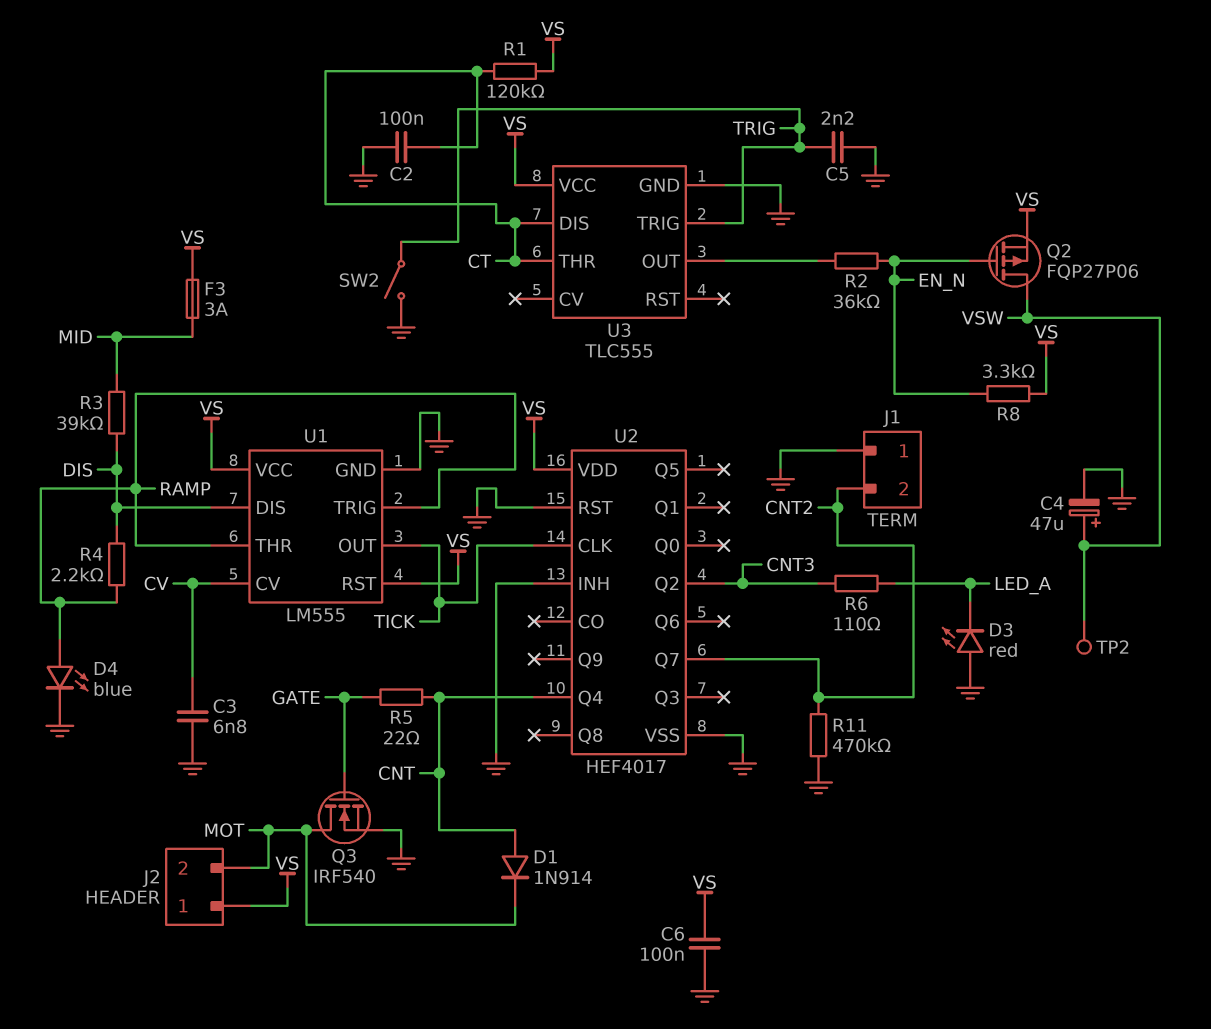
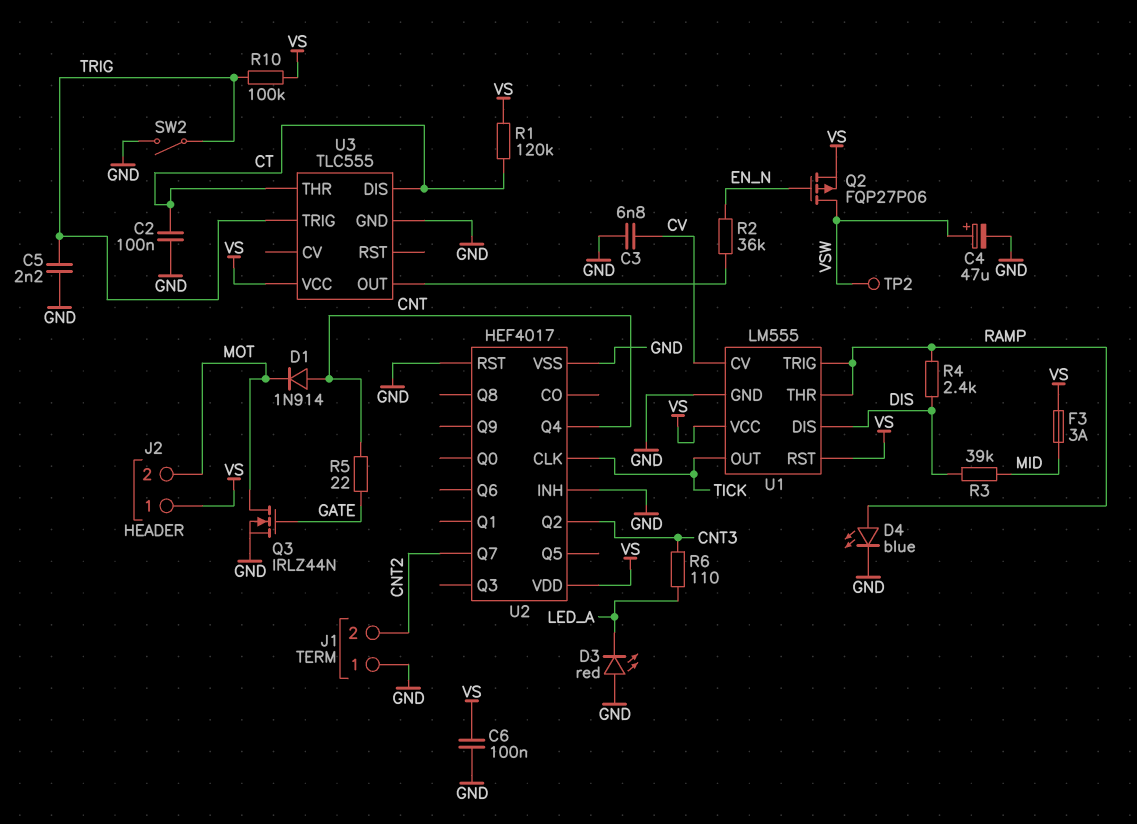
Q3: NMOS IRF540 (G GATE, D MOT, S GND) -> NMOS IRLZ44N (G GATE, D MOT, S GND)
R4: 2.2k (DIS, RAMP) -> 2.4k (DIS, RAMP)
R8: 3.3k (EN_N, VS) -> none
R10: none -> 100k (TRIG, VS)
R11: 470k (CNT2, GND) -> none

